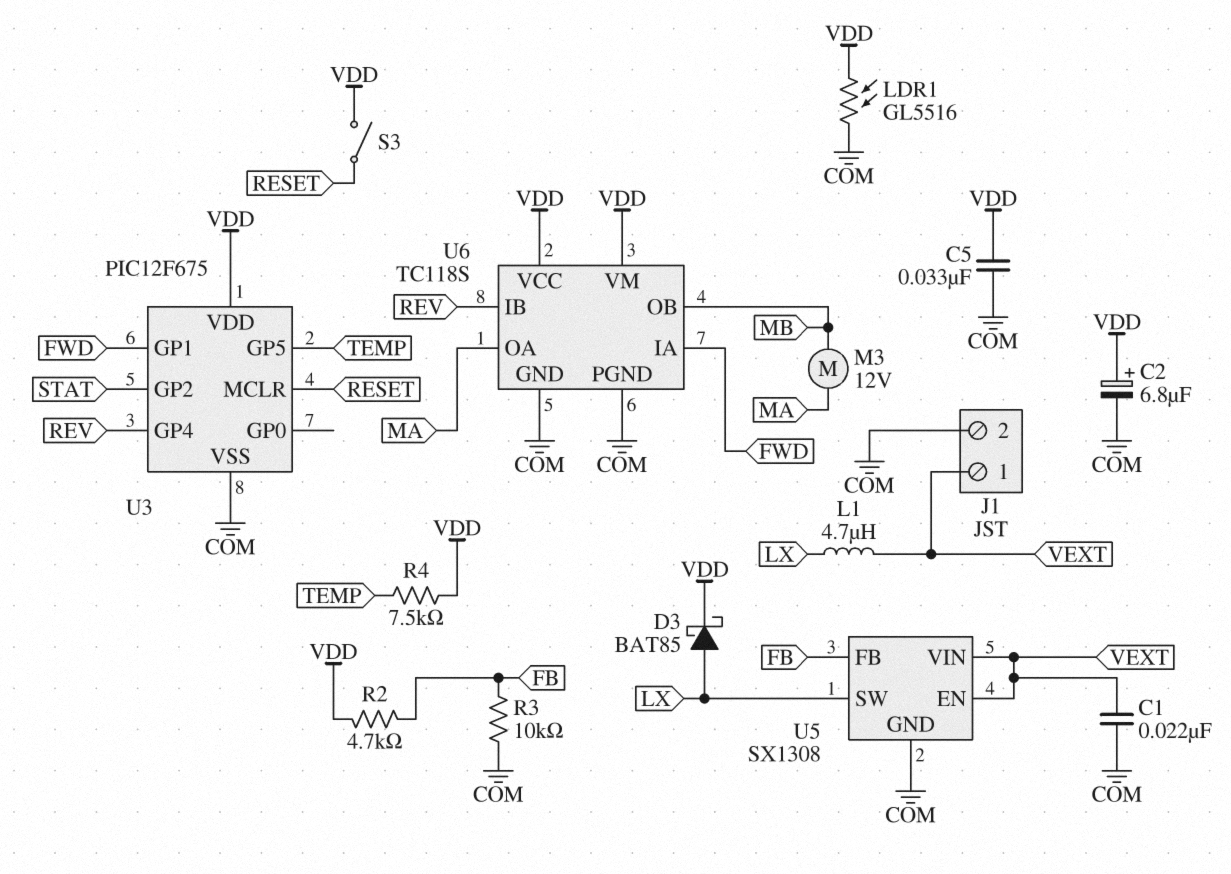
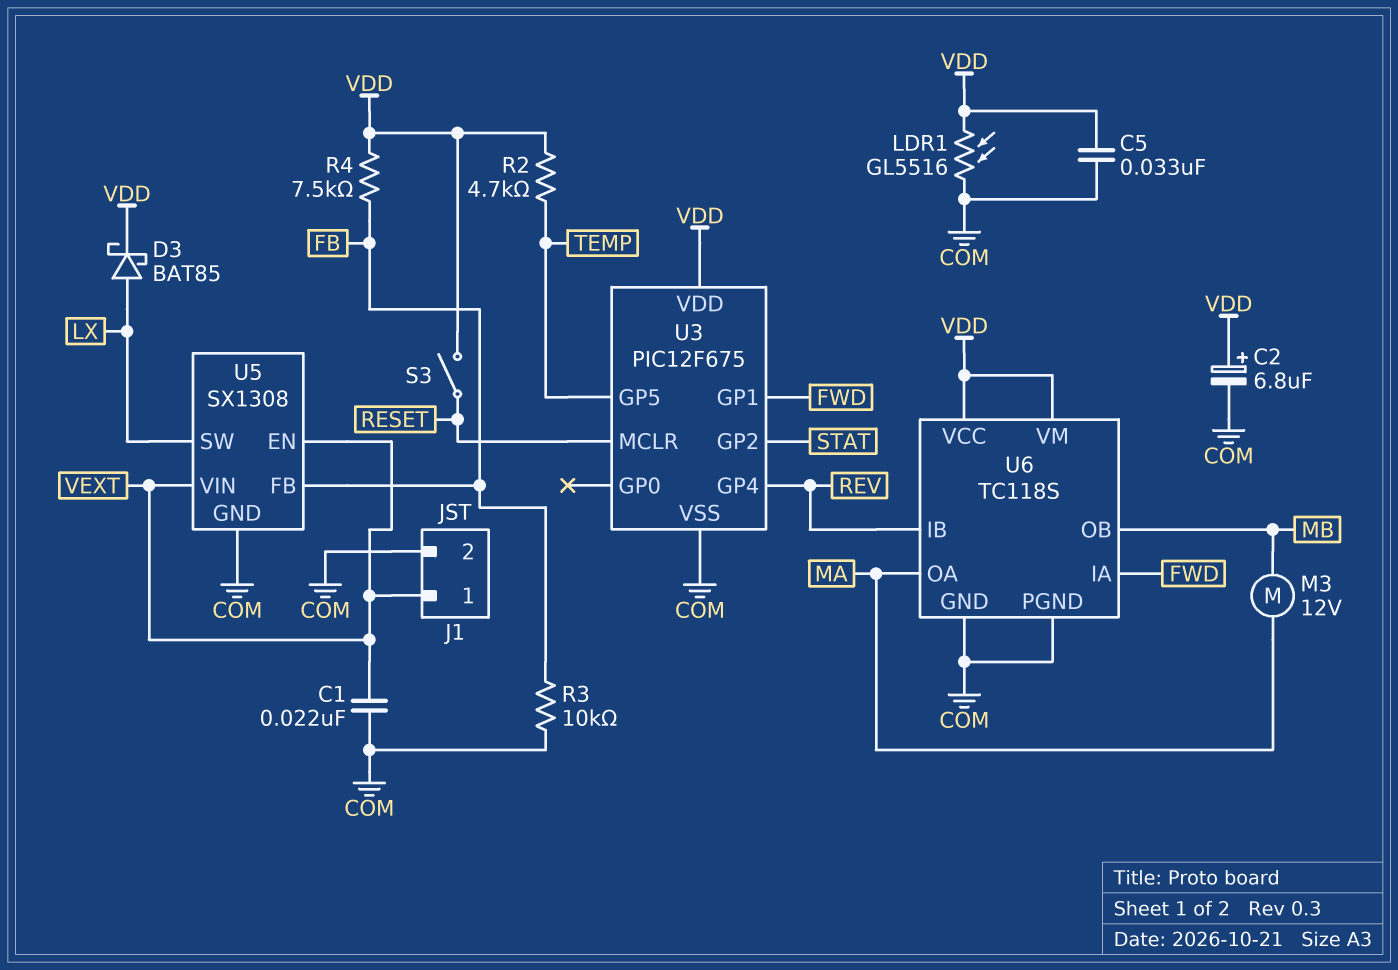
L1: 4.7uH (LX, VEXT) -> none
R2: 4.7k (FB, VDD) -> 4.7k (TEMP, VDD)
R4: 7.5k (TEMP, VDD) -> 7.5k (FB, VDD)

